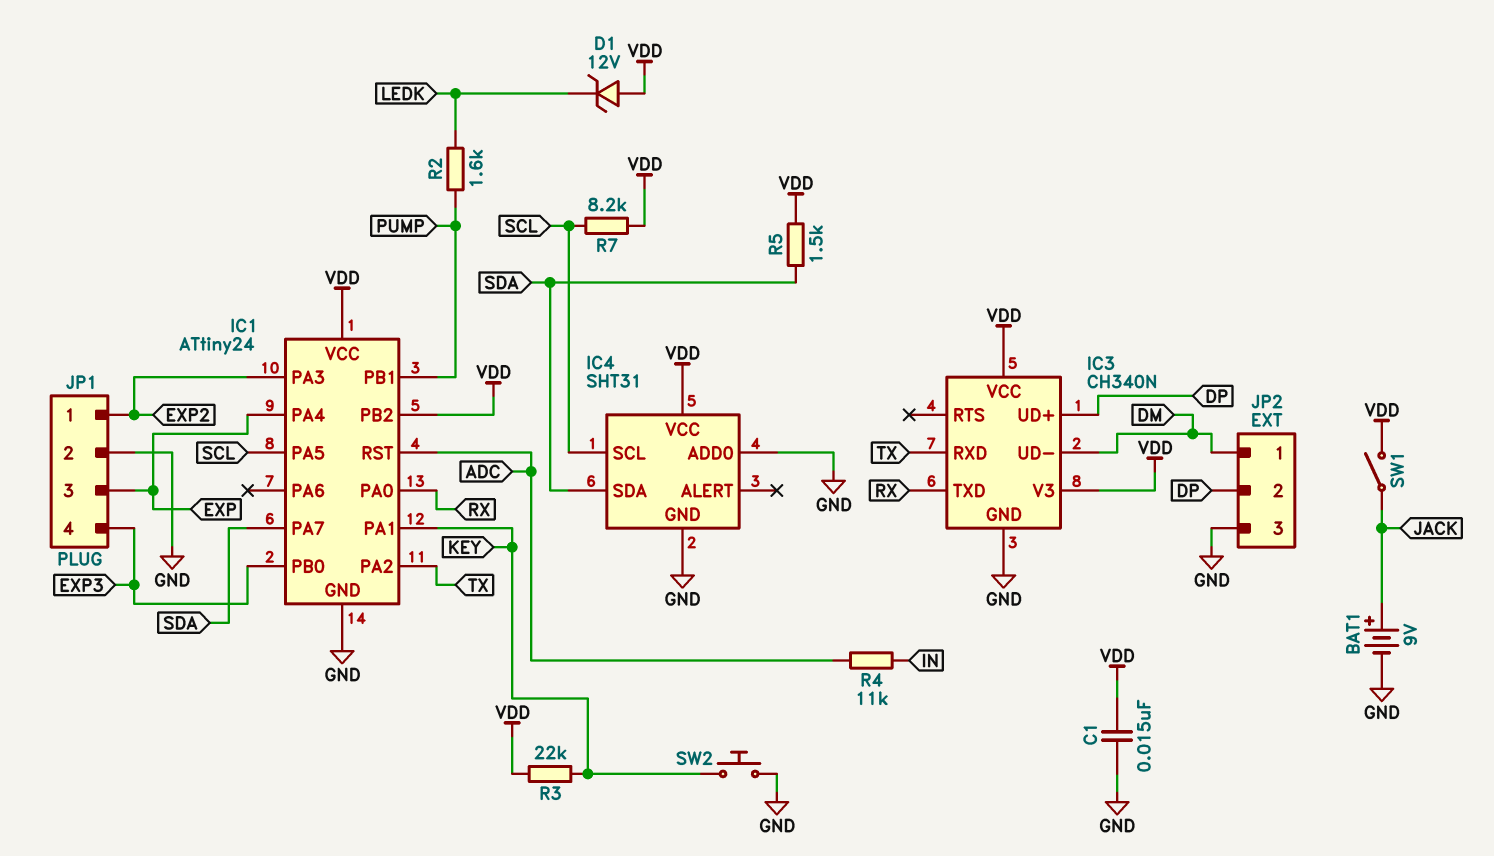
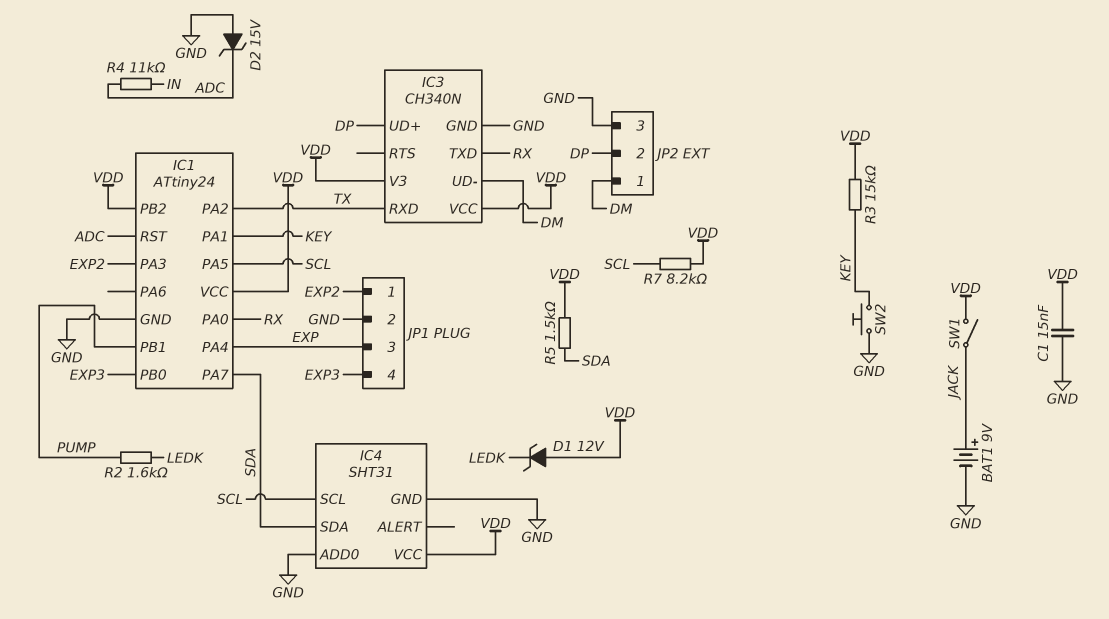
D2: none -> zener 15V (A GND, K ADC)
R3: 22k (KEY, VDD) -> 15k (KEY, VDD)

